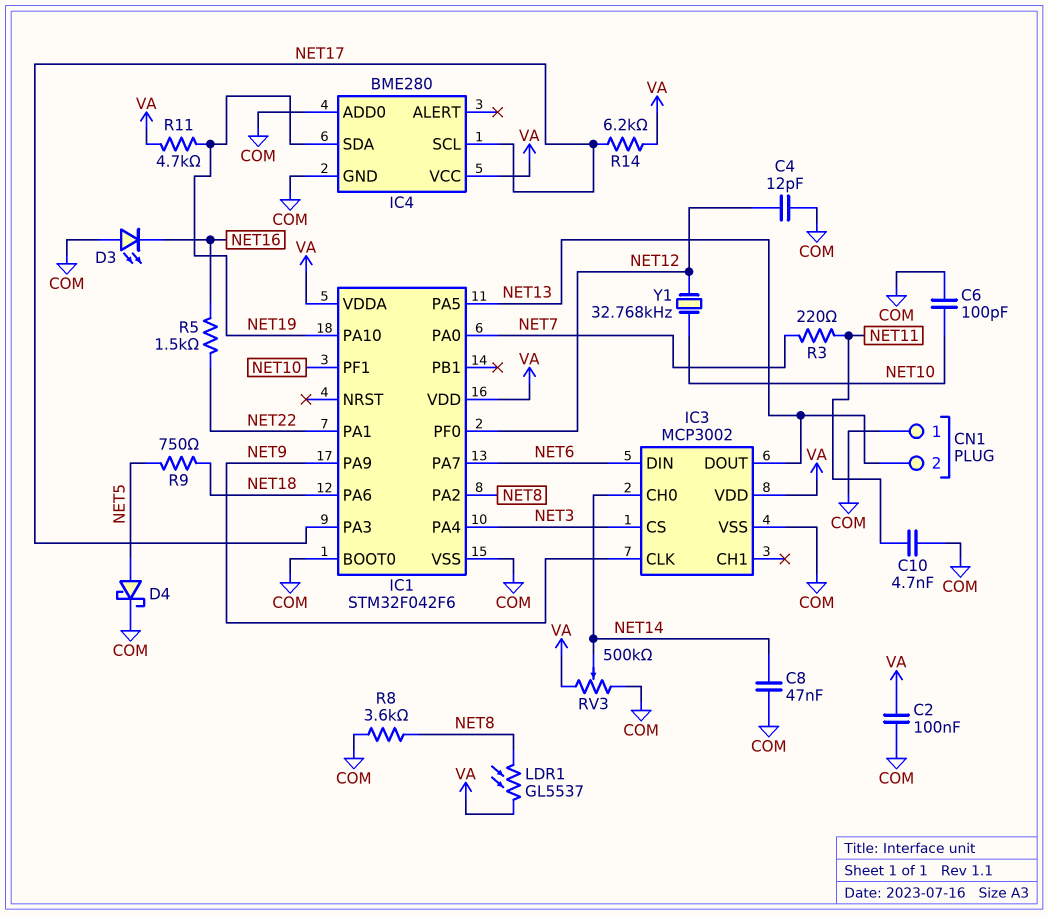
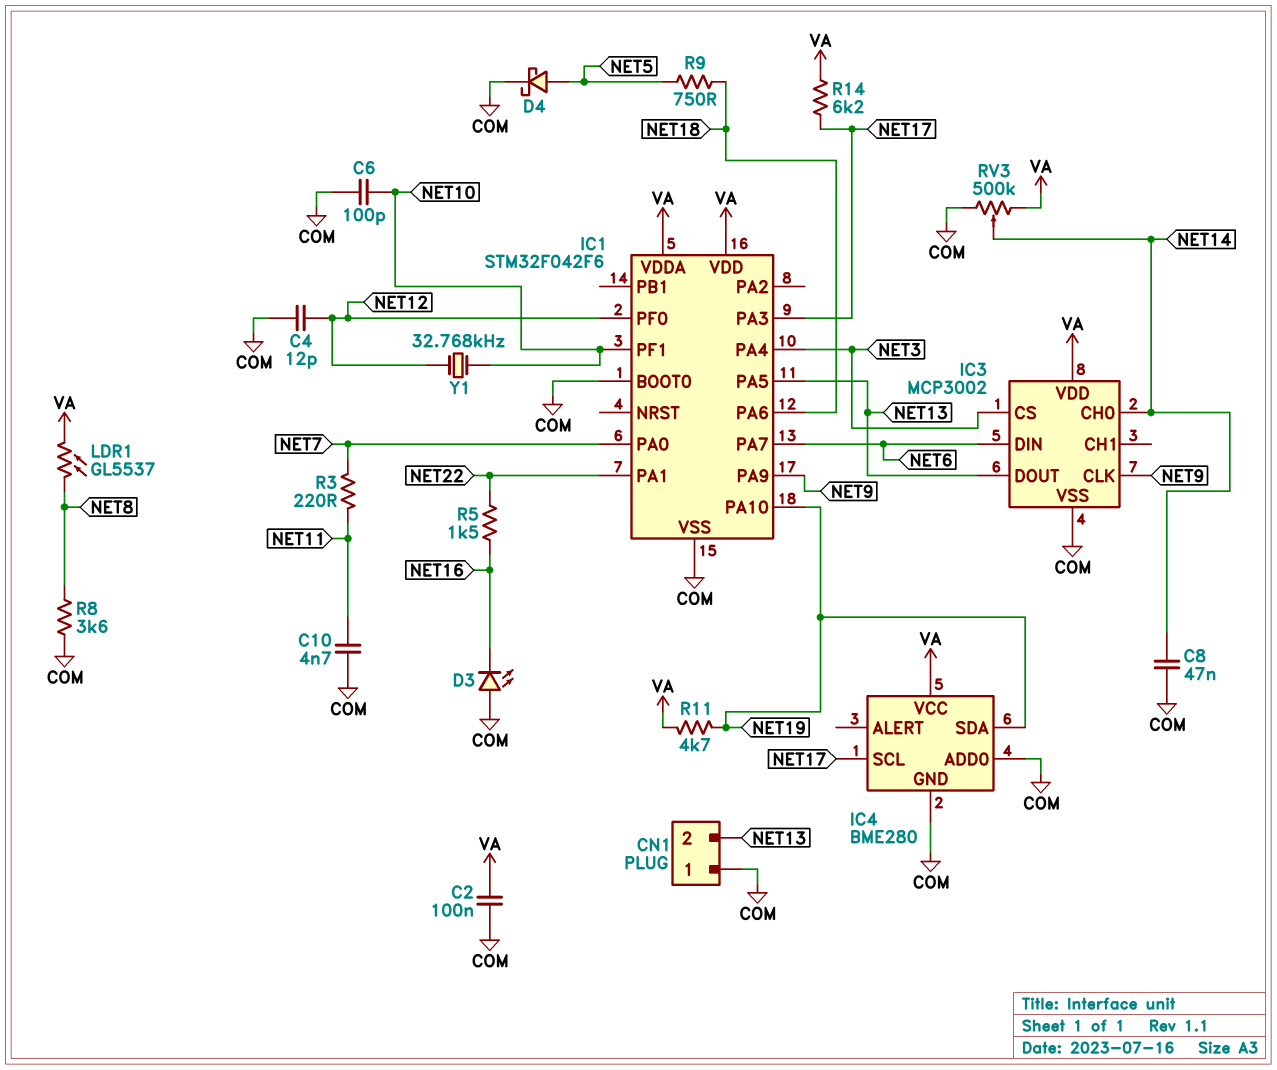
IC1 pin PA2: NET8 -> none

